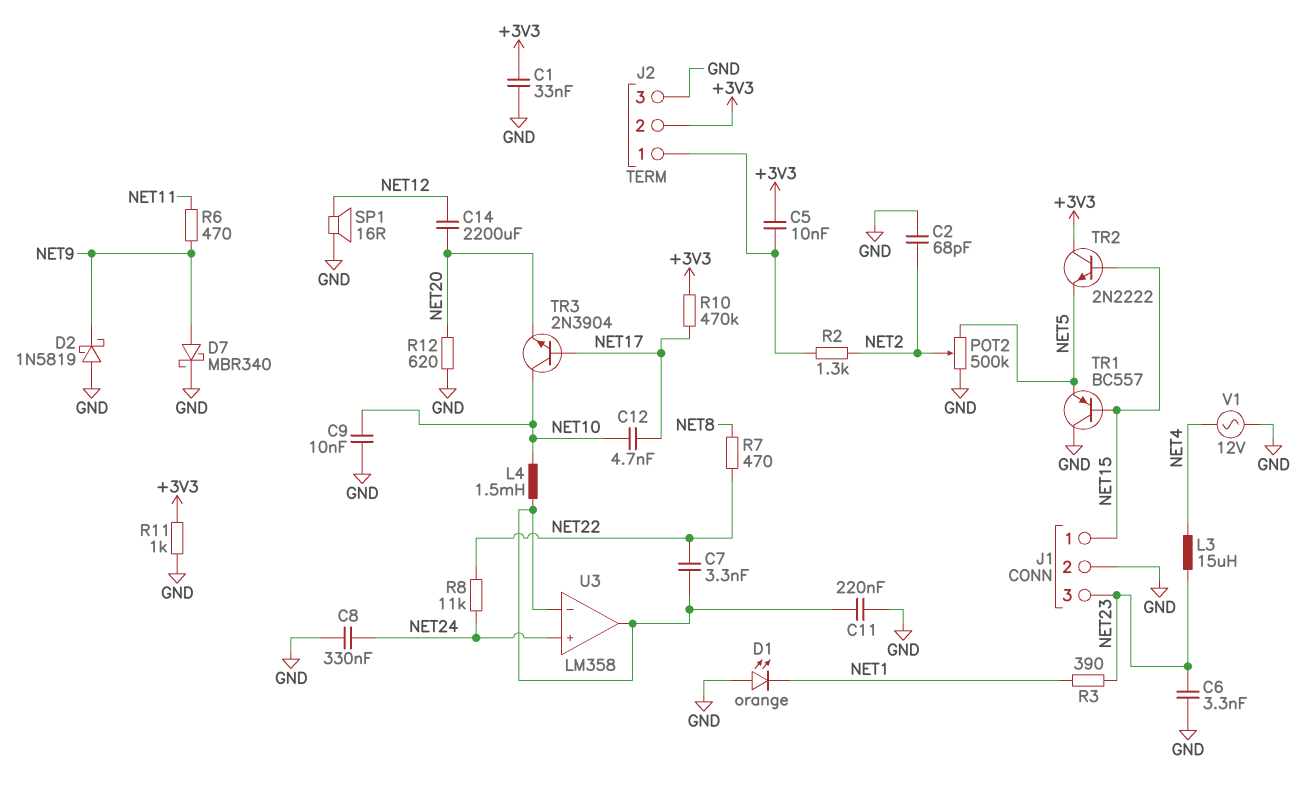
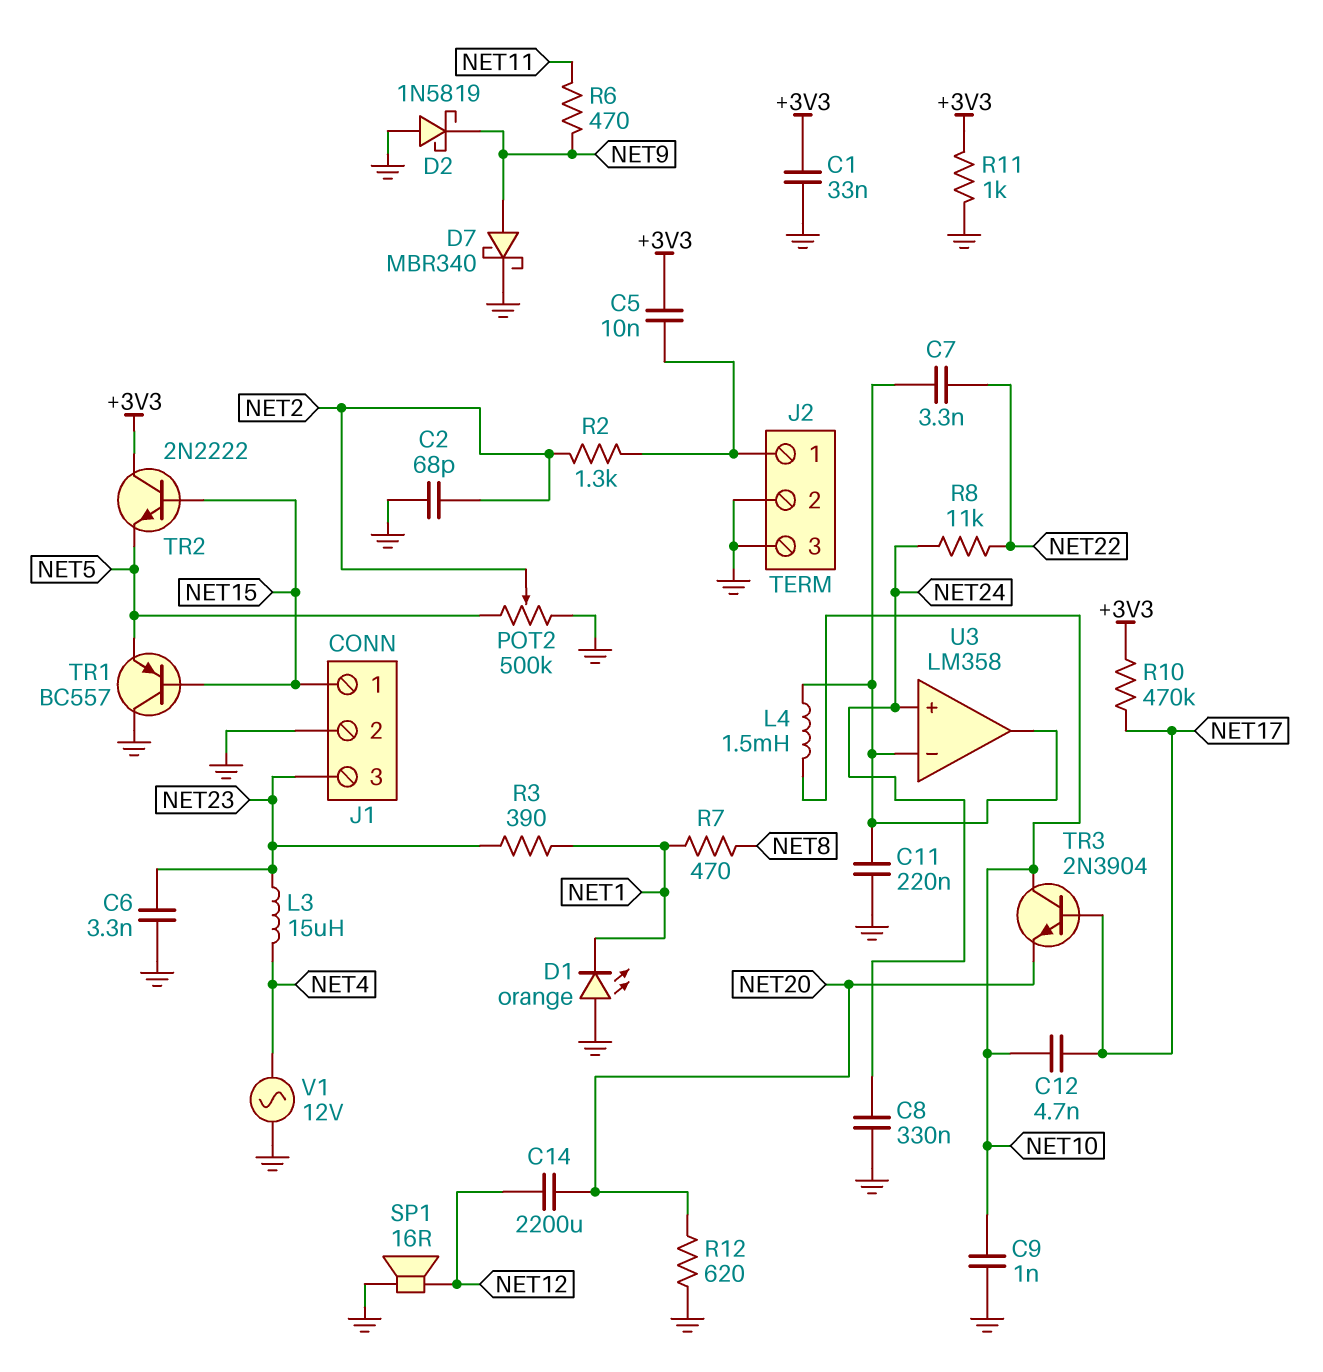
C9: 10nF (GND, NET10) -> 1nF (GND, NET10)
J2 pin 2: +3V3 -> GND
R7: 470 (NET8, NET22) -> 470 (NET1, NET8)

